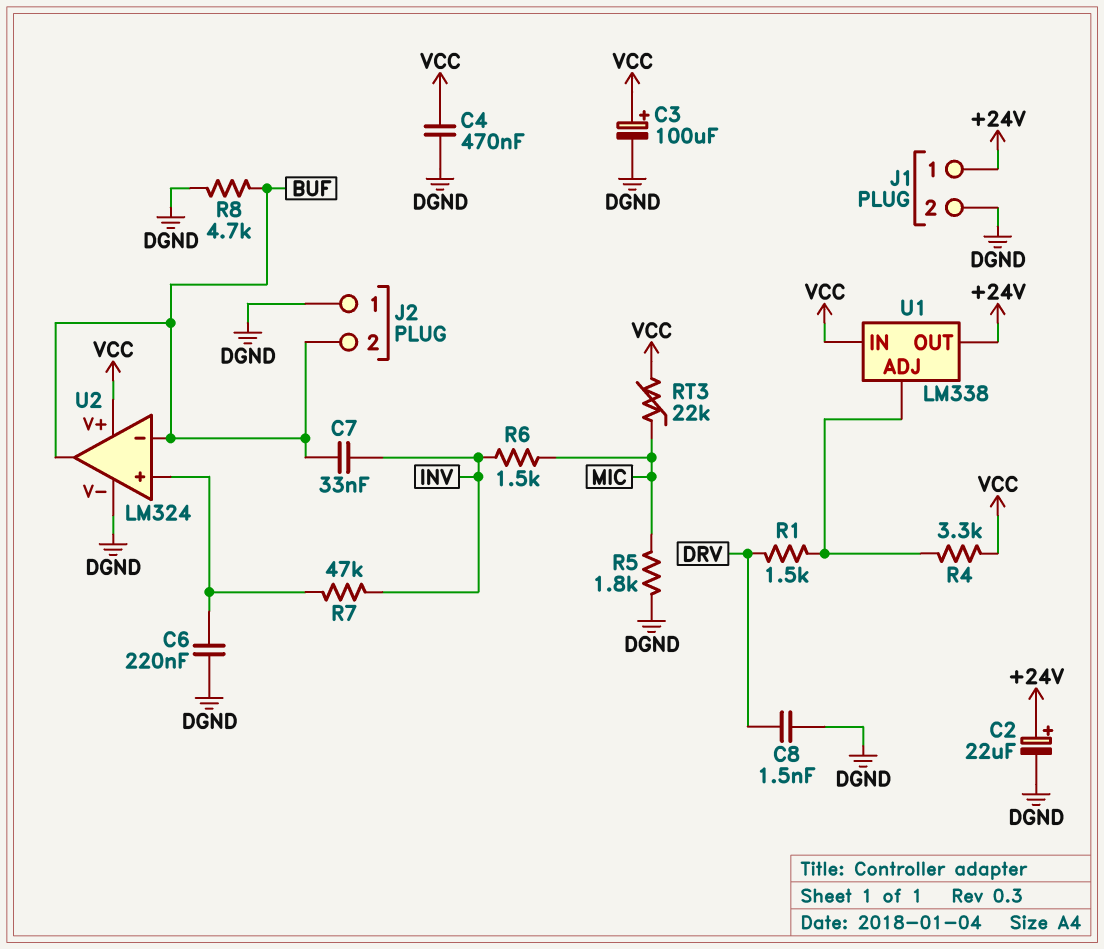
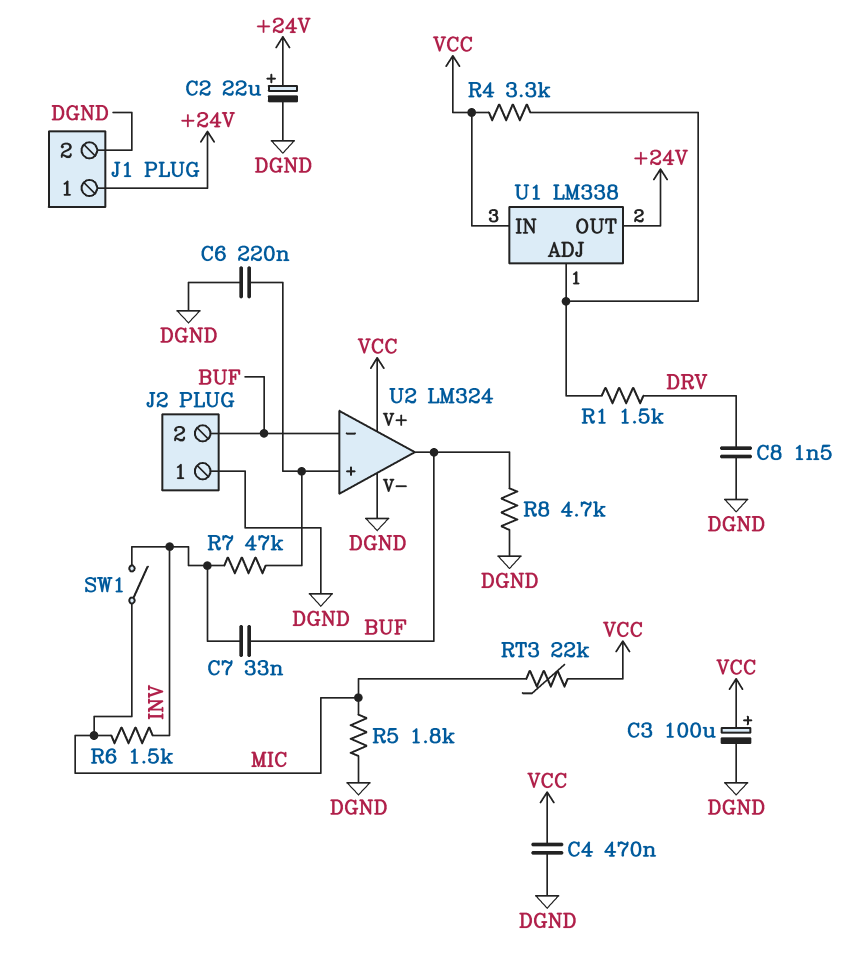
SW1: none -> switch (INV, MIC)

